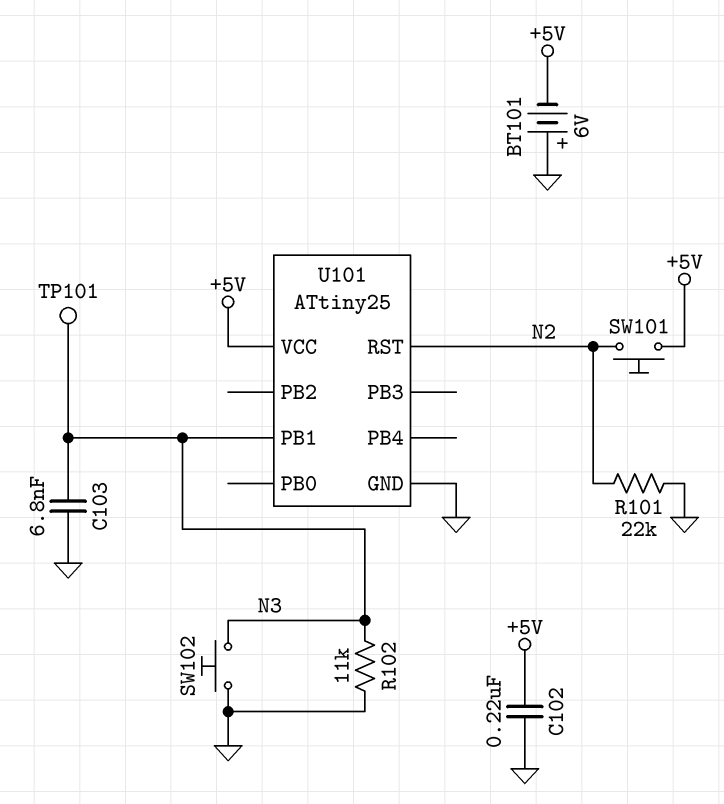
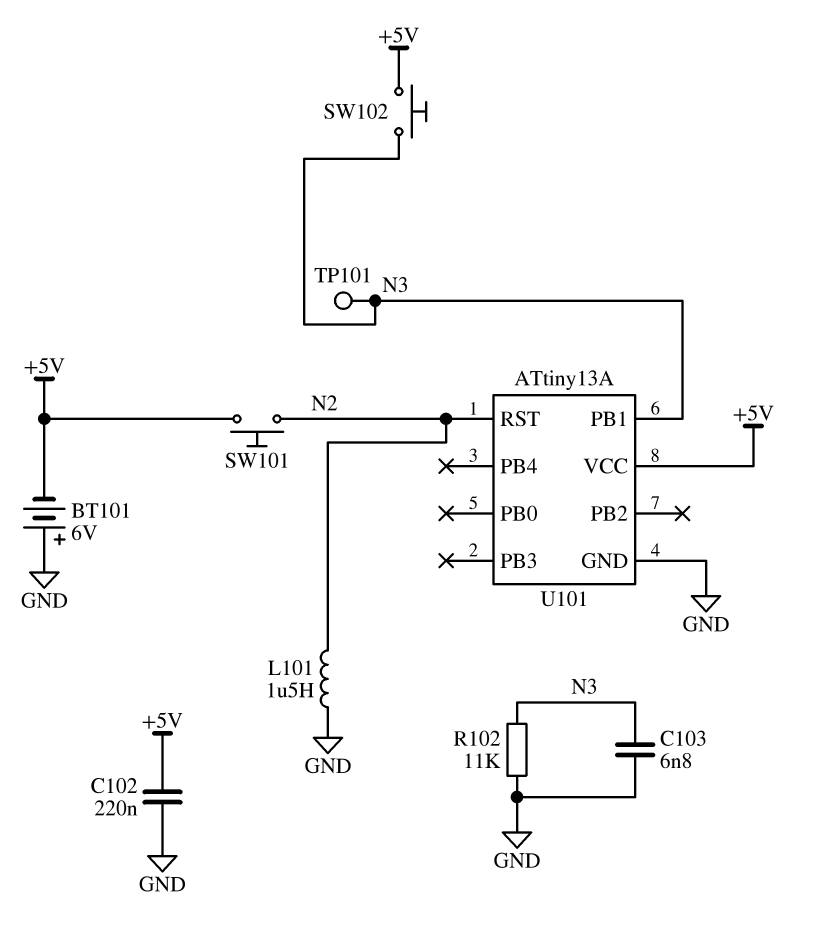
L101: none -> 1.5uH (GND, N2)
R101: 22k (GND, N2) -> none
SW102: button (GND, N3) -> button (+5V, N3)
U101: ATtiny25 -> ATtiny13A

